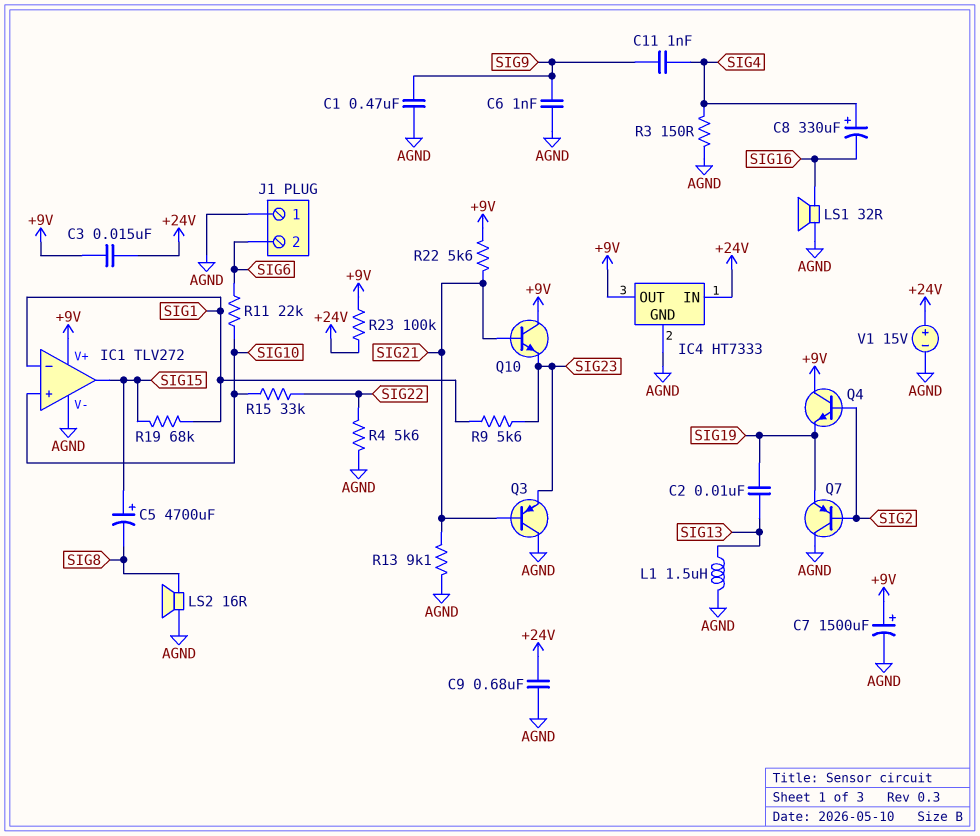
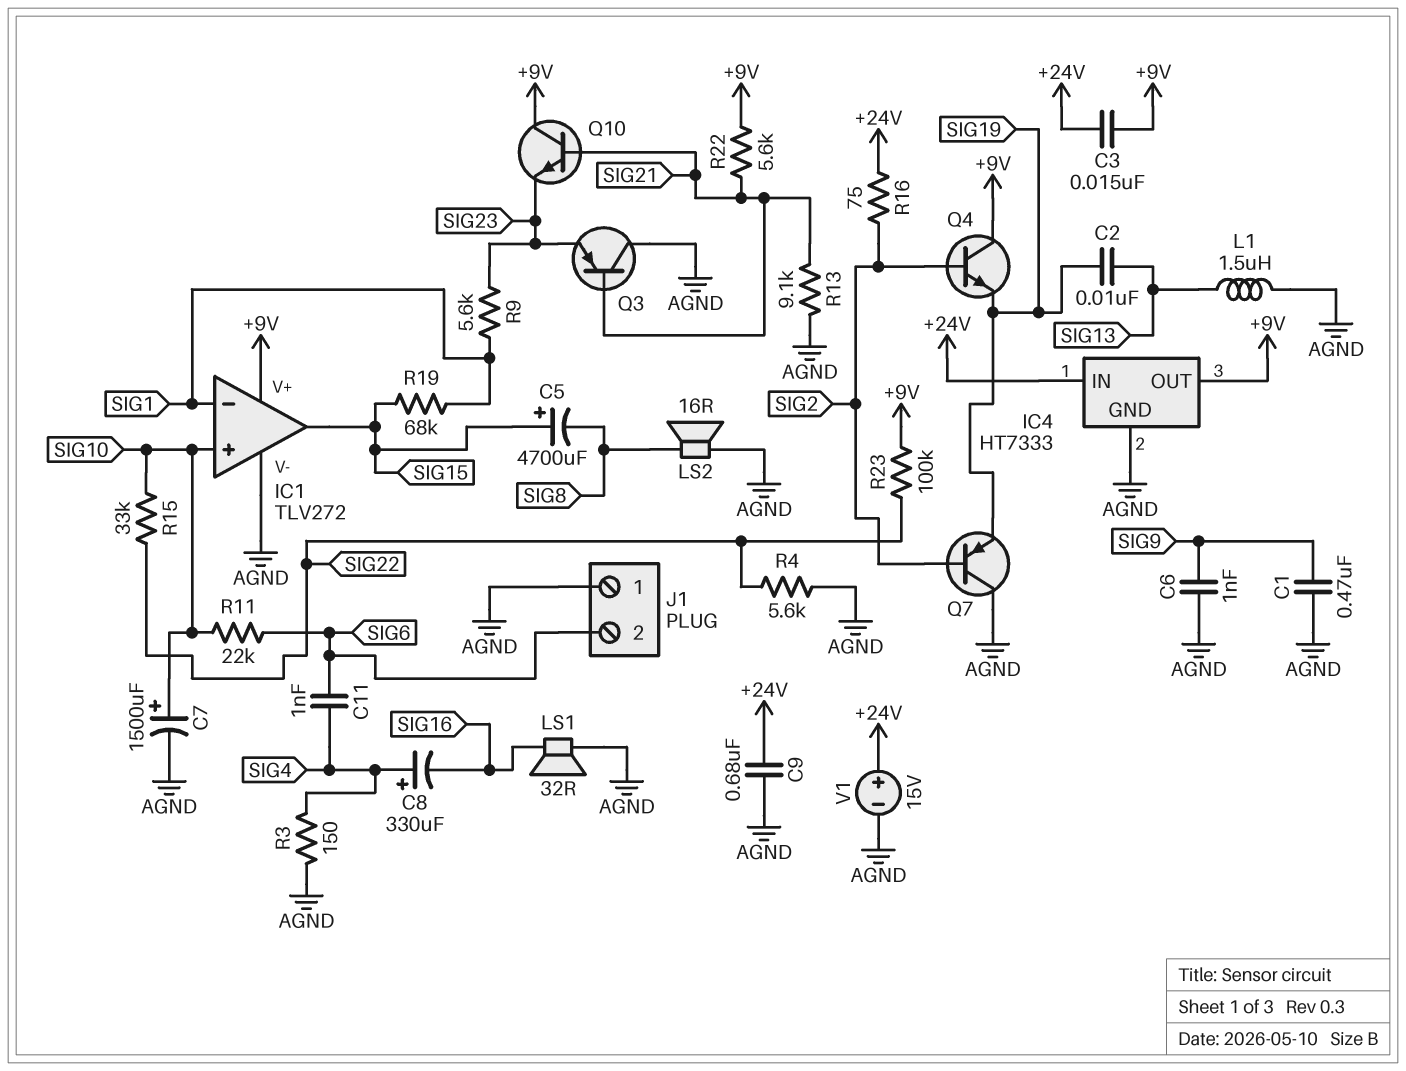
C7: 1500uF (plus +9V, minus AGND) -> 1500uF (plus SIG10, minus AGND)
C11: 1nF (SIG4, SIG9) -> 1nF (SIG4, SIG6)
R16: none -> 75 (+24V, SIG2)
R23: 100k (+9V, +24V) -> 100k (+9V, SIG22)

